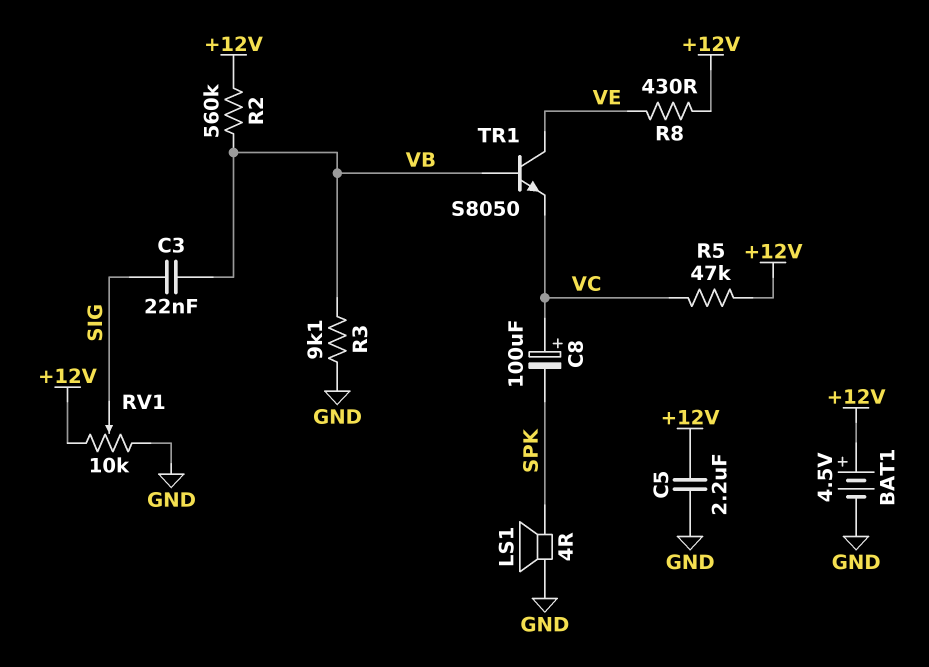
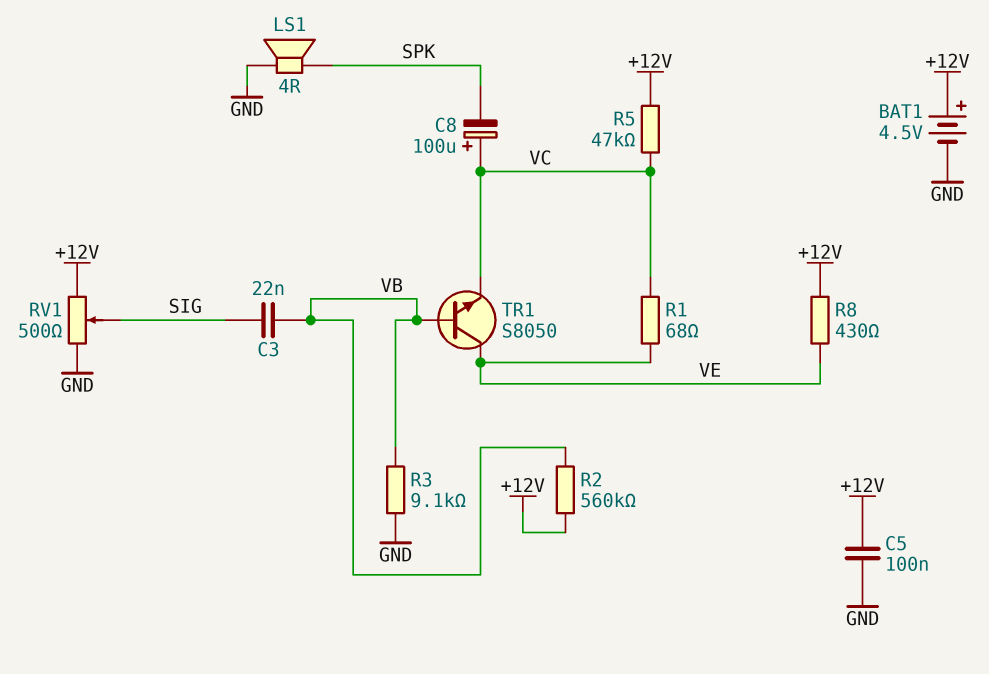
C5: 2.2uF (+12V, GND) -> 100nF (+12V, GND)
R1: none -> 68 (VC, VE)
RV1: 10k (+12V, GND, wiper SIG) -> 500 (+12V, GND, wiper SIG)

